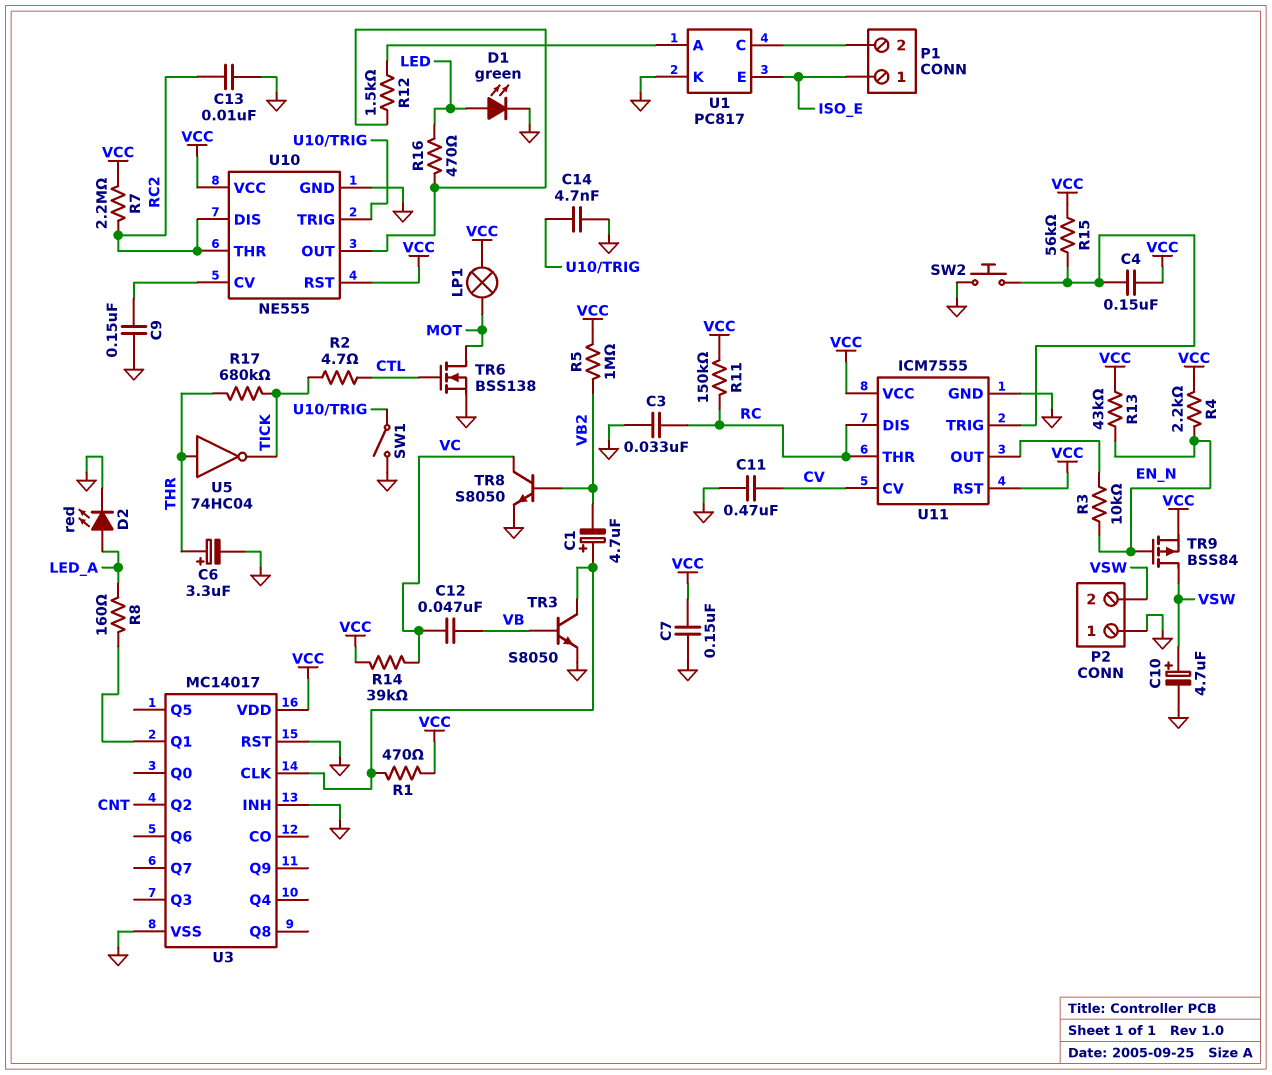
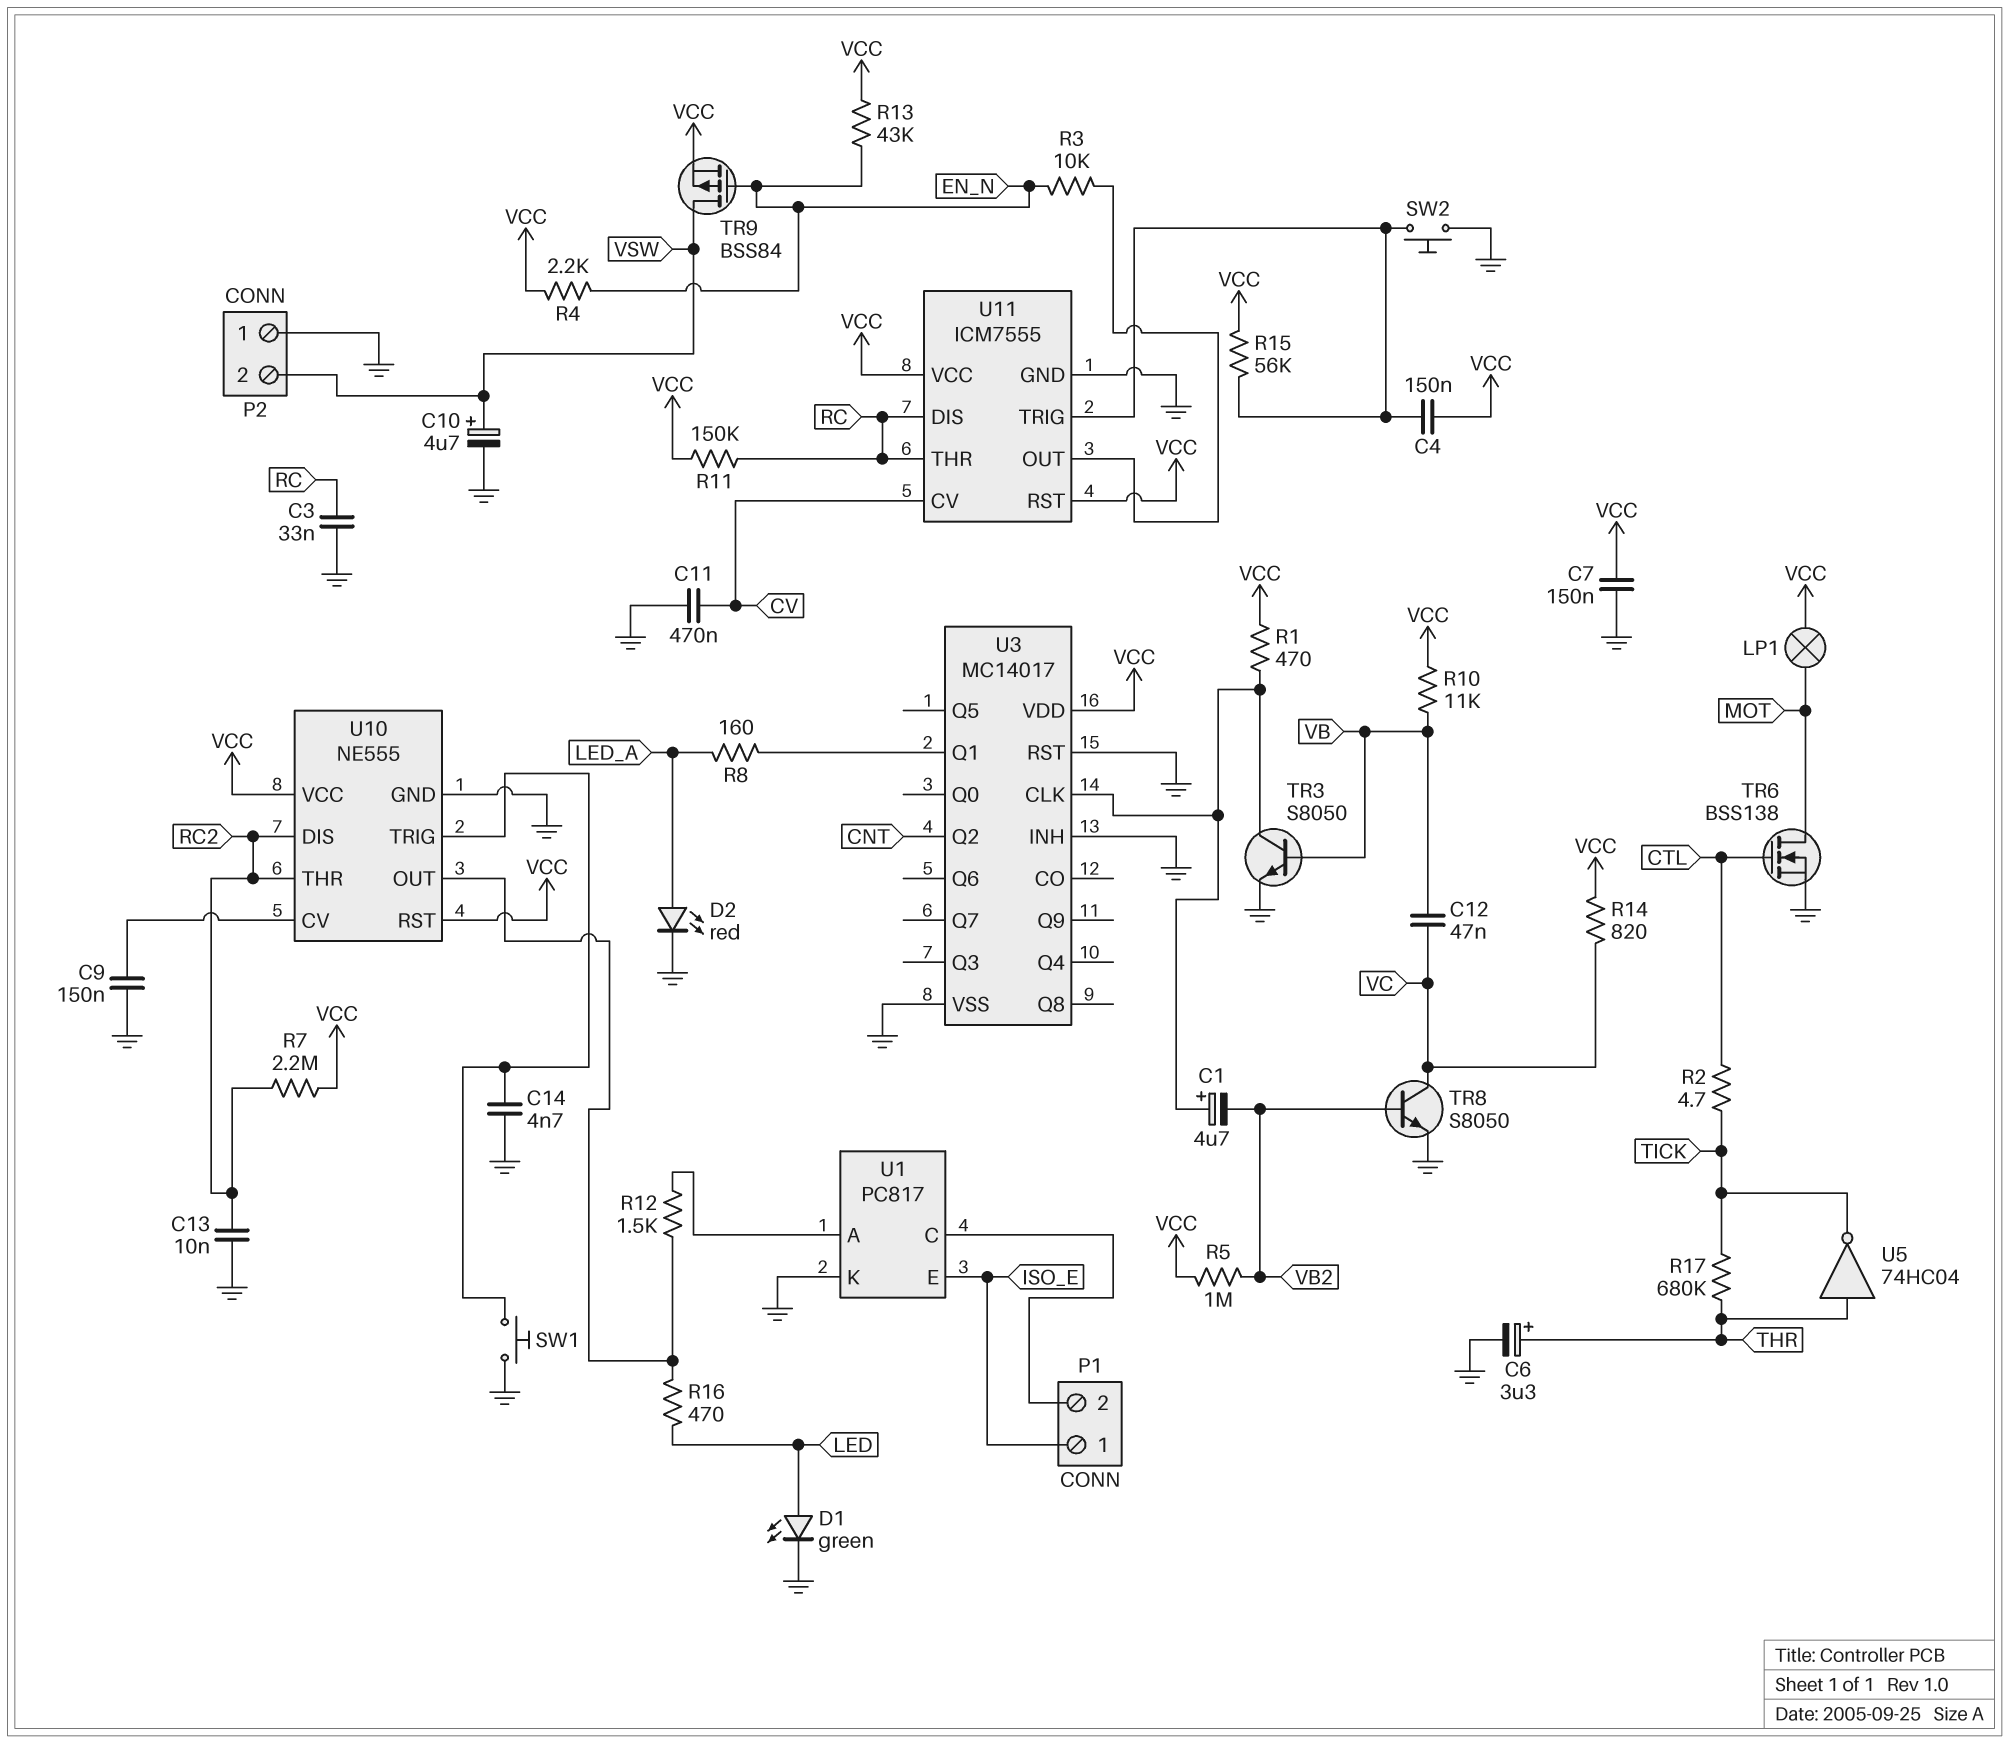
R10: none -> 11k (VB, VCC)
R14: 39k (VC, VCC) -> 820 (VC, VCC)
SW1: switch (GND, U10/TRIG) -> button (GND, U10/TRIG)

